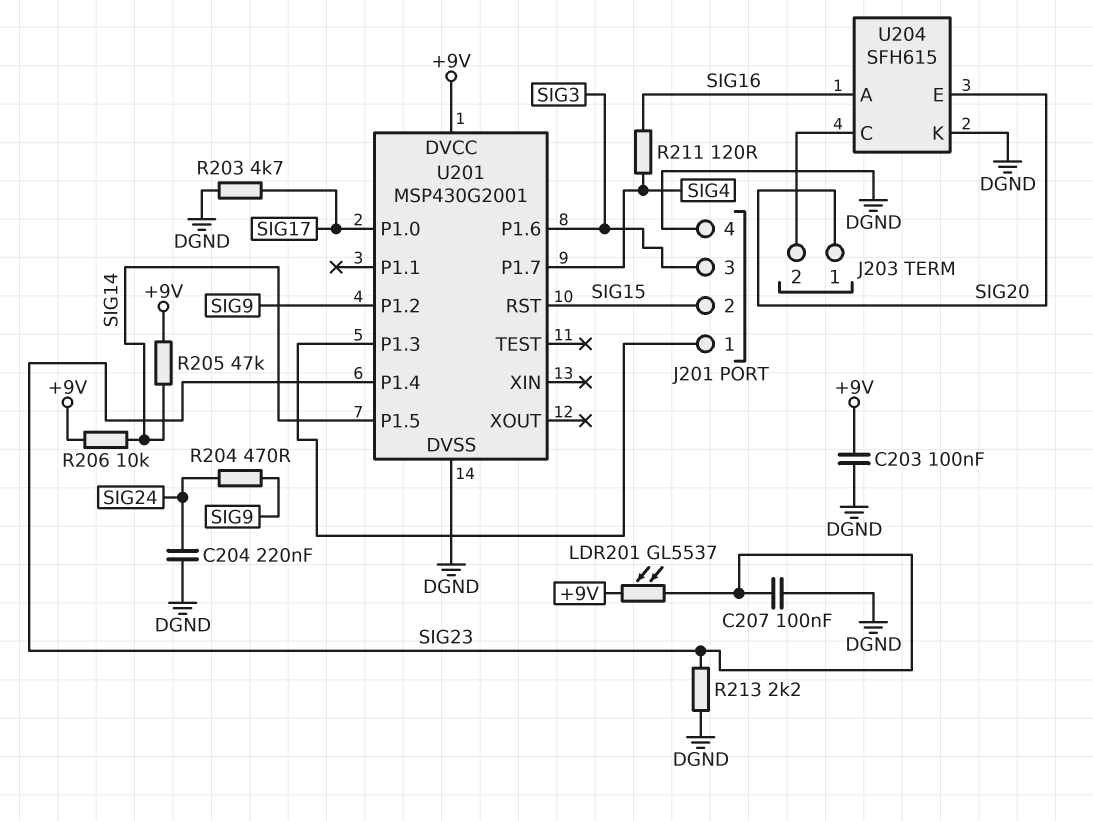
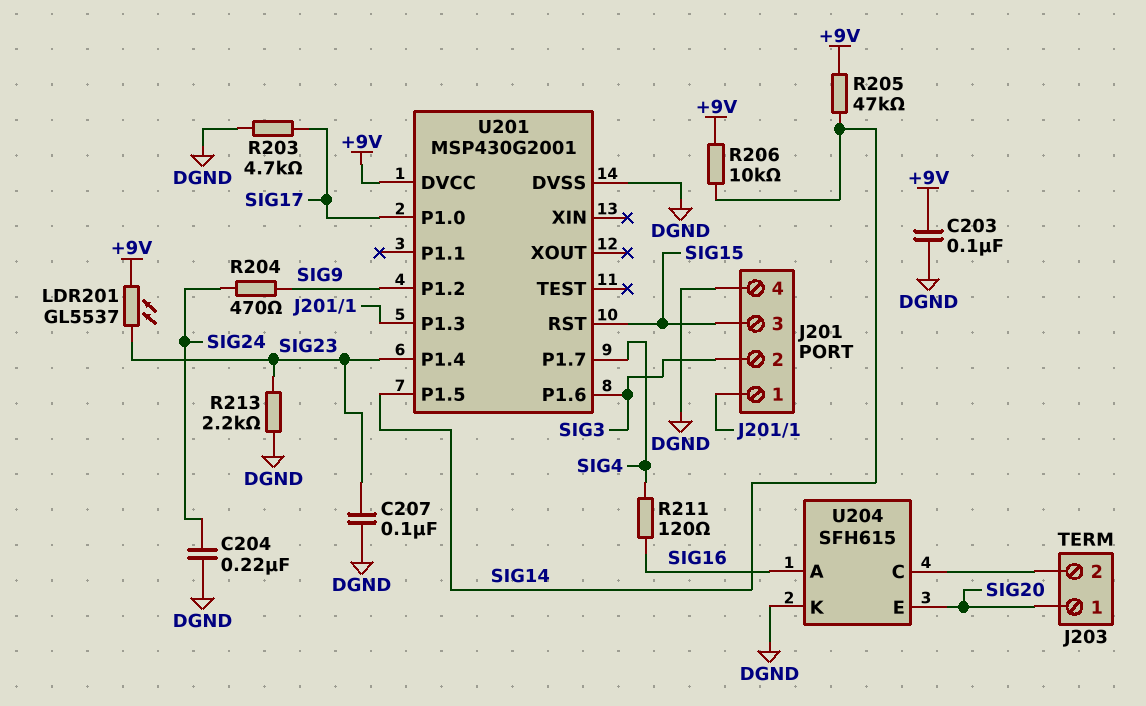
J201 pin 2: SIG15 -> SIG3
J201 pin 3: SIG3 -> SIG15

